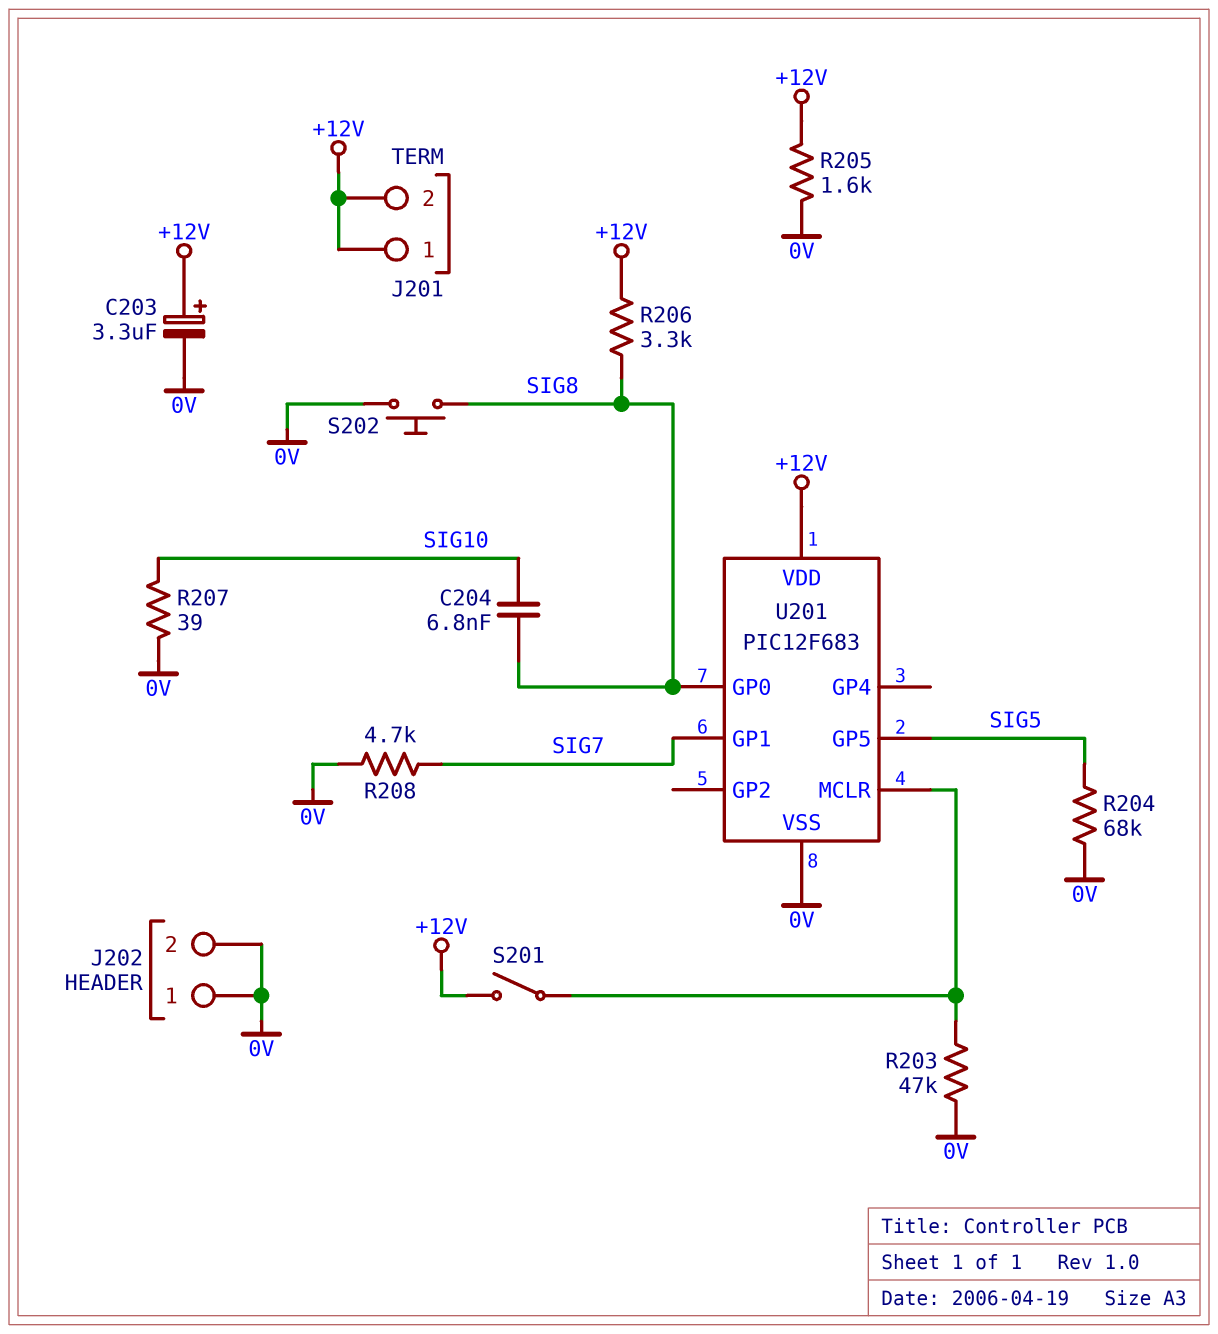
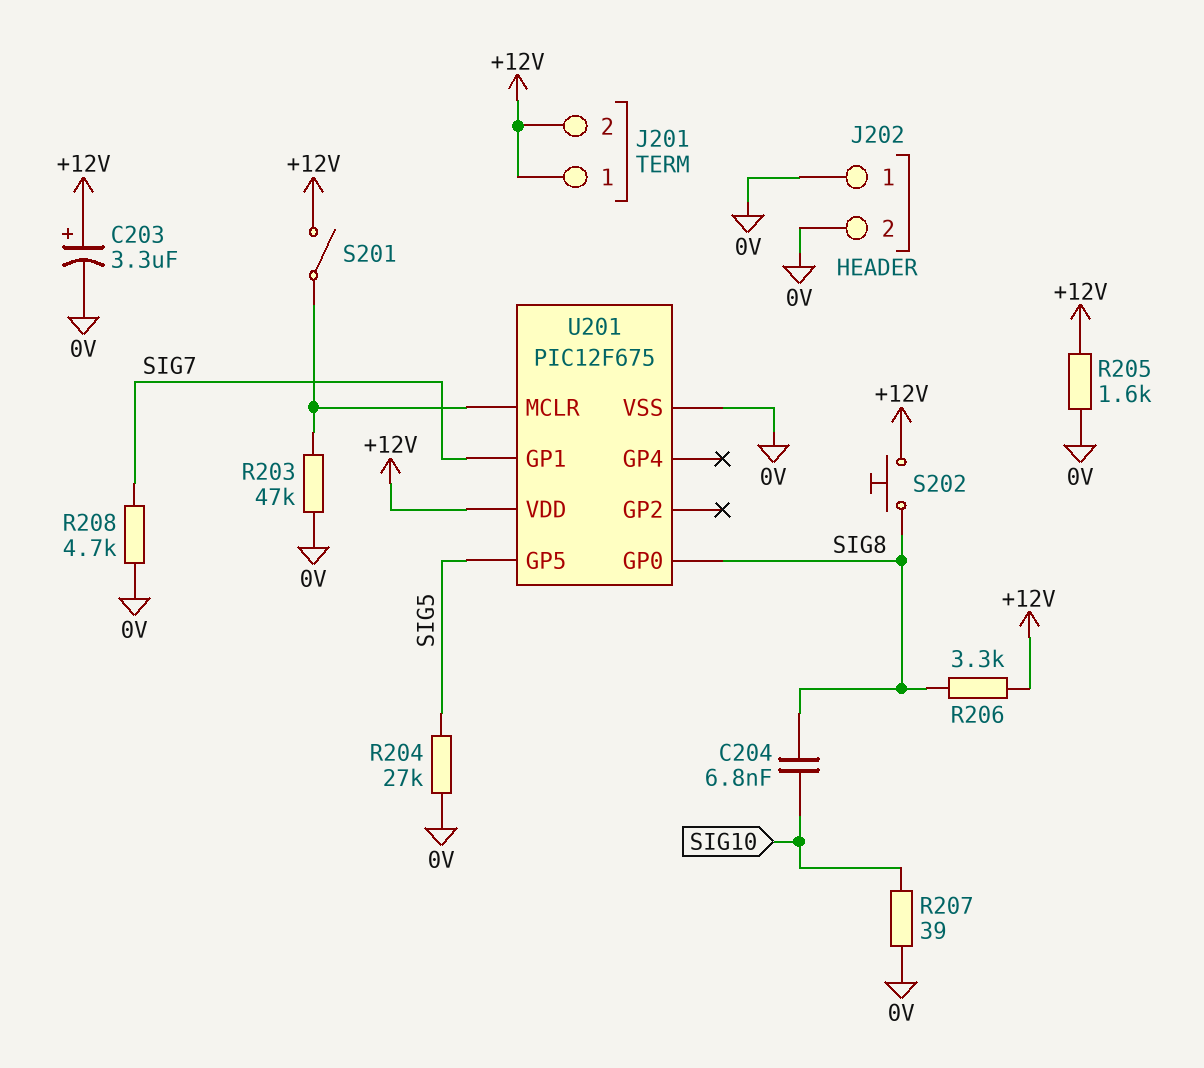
R204: 68k (0V, SIG5) -> 27k (0V, SIG5)
S202: button (0V, SIG8) -> button (+12V, SIG8)
U201: PIC12F683 -> PIC12F675

